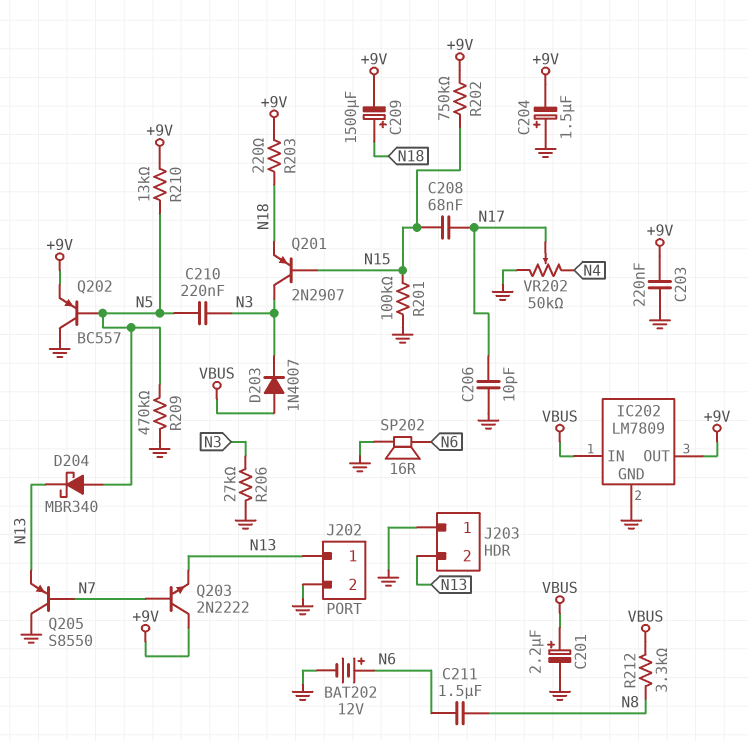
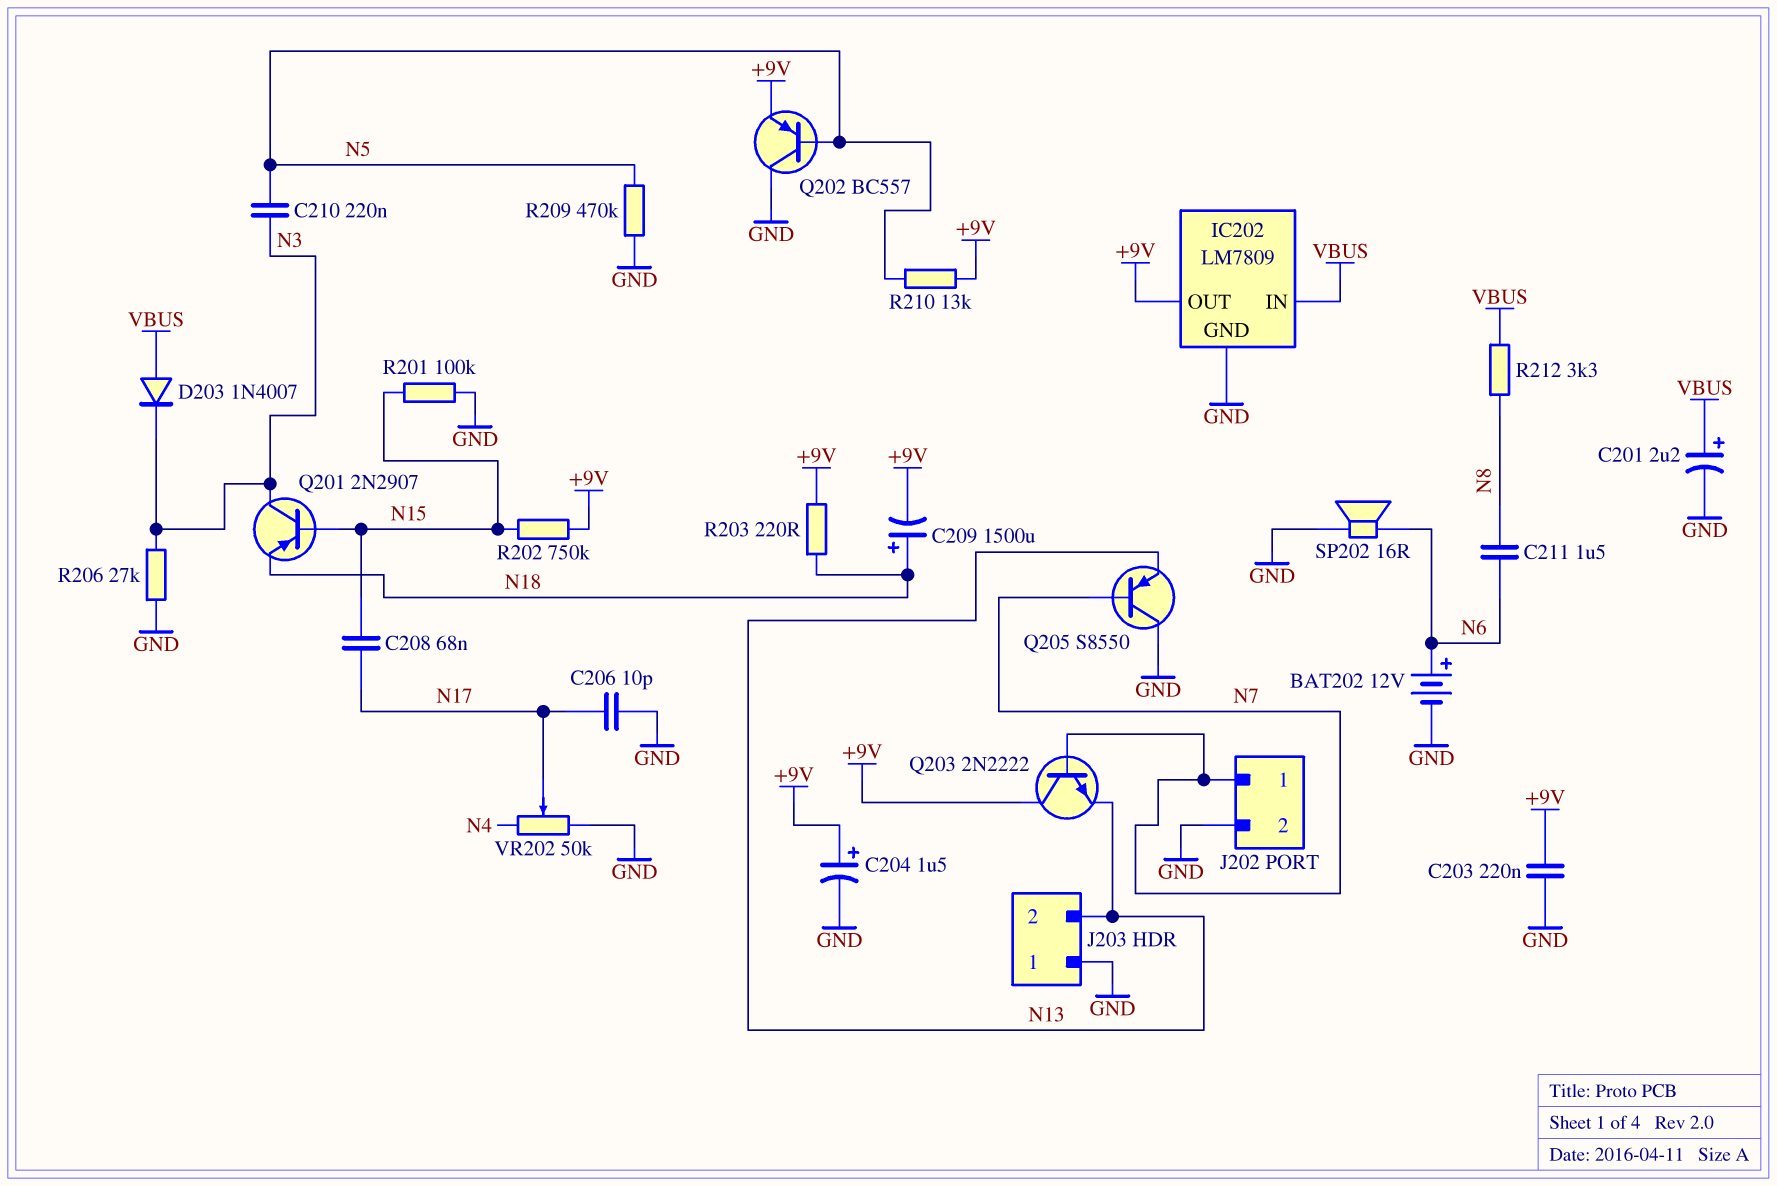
C204: 1.5uF (plus GND, minus +9V) -> 1.5uF (plus +9V, minus GND)
D204: schottky MBR340 (A N5, K N13) -> none
J202 pin 1: N13 -> N7

